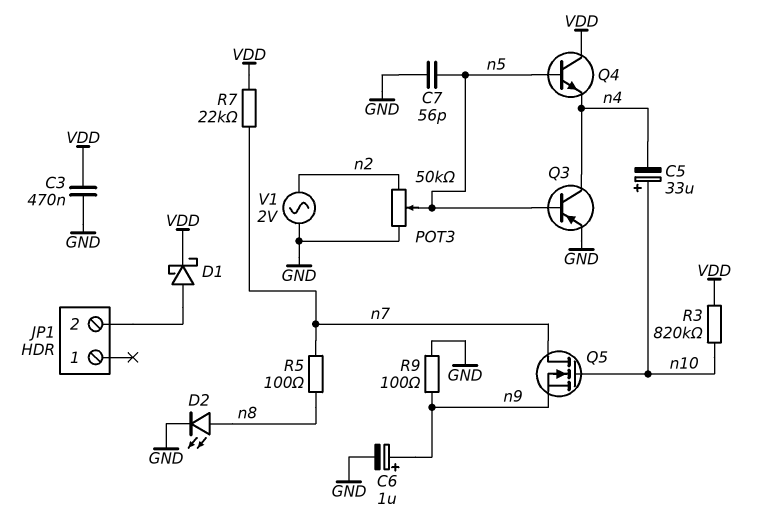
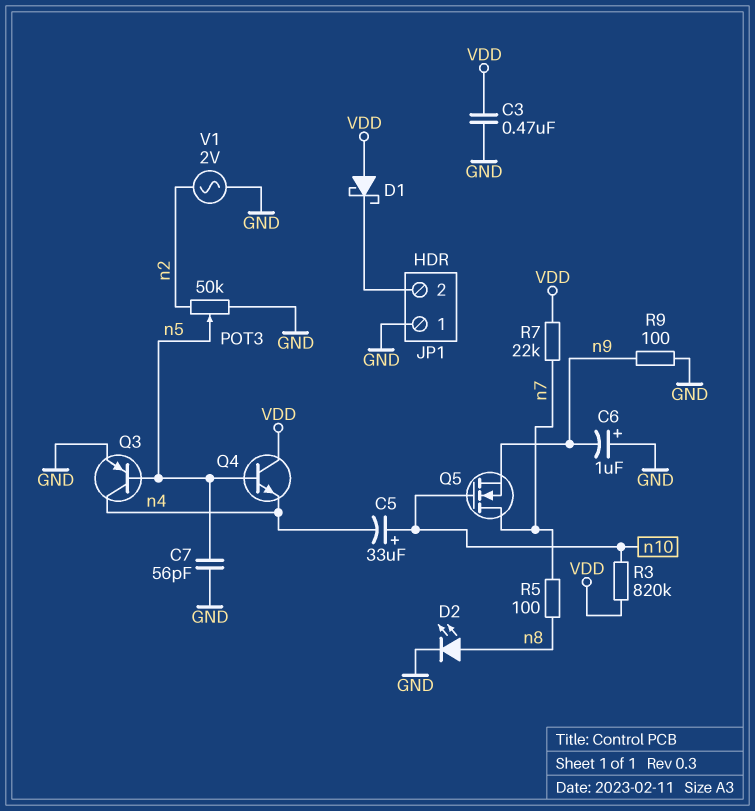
C6: 1uF (plus n9, minus GND) -> 1uF (plus GND, minus n9)
D1: schottky (A JP1/2, K VDD) -> schottky (A VDD, K JP1/2)
JP1 pin 1: none -> GND

